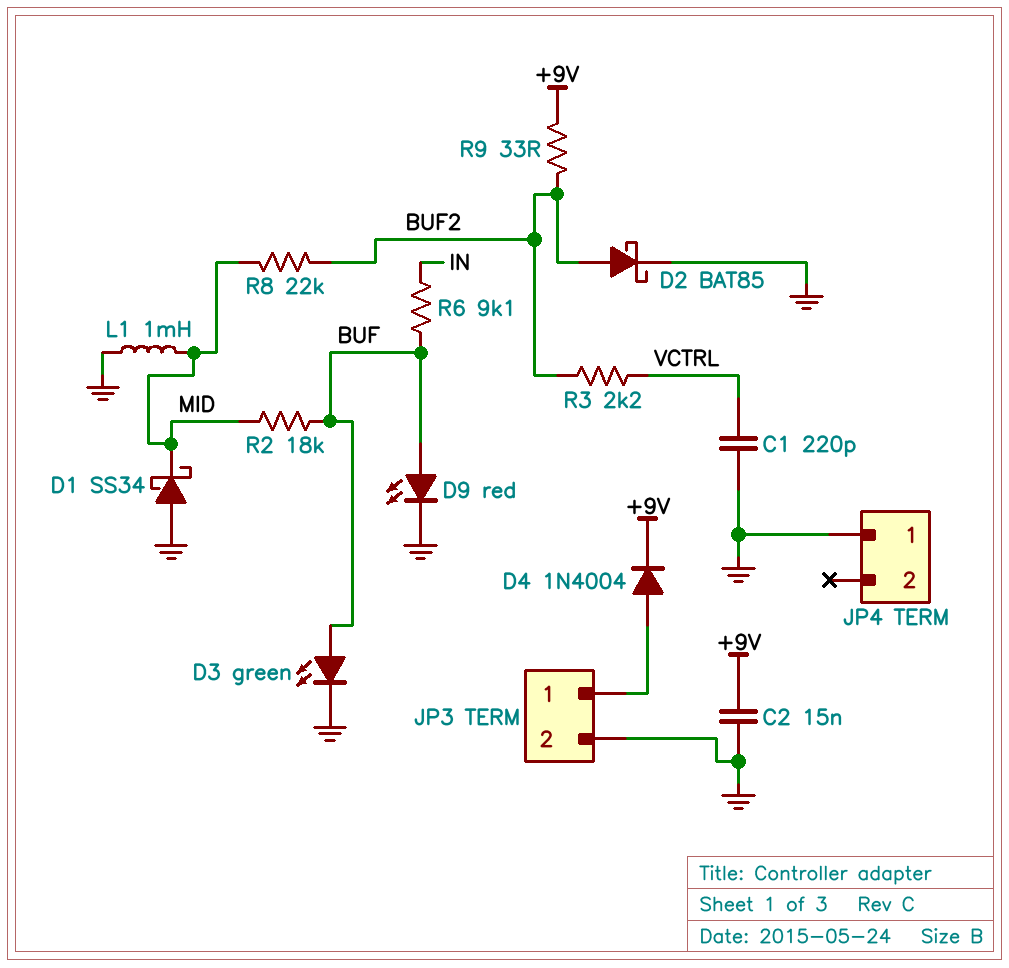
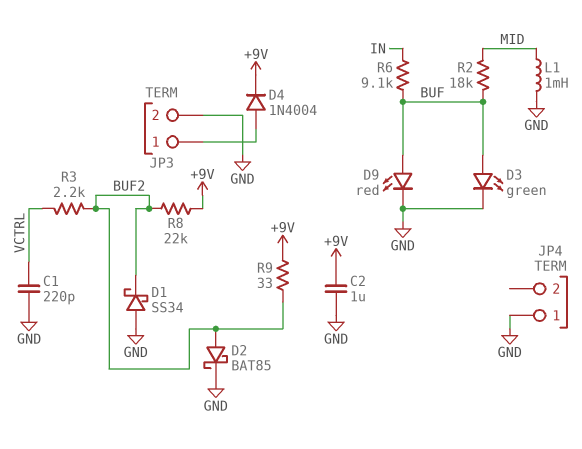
C2: 15nF (+9V, GND) -> 1uF (+9V, GND)
D1: schottky SS34 (A GND, K MID) -> schottky SS34 (A GND, K BUF2)
R8: 22k (BUF2, MID) -> 22k (+9V, BUF2)

